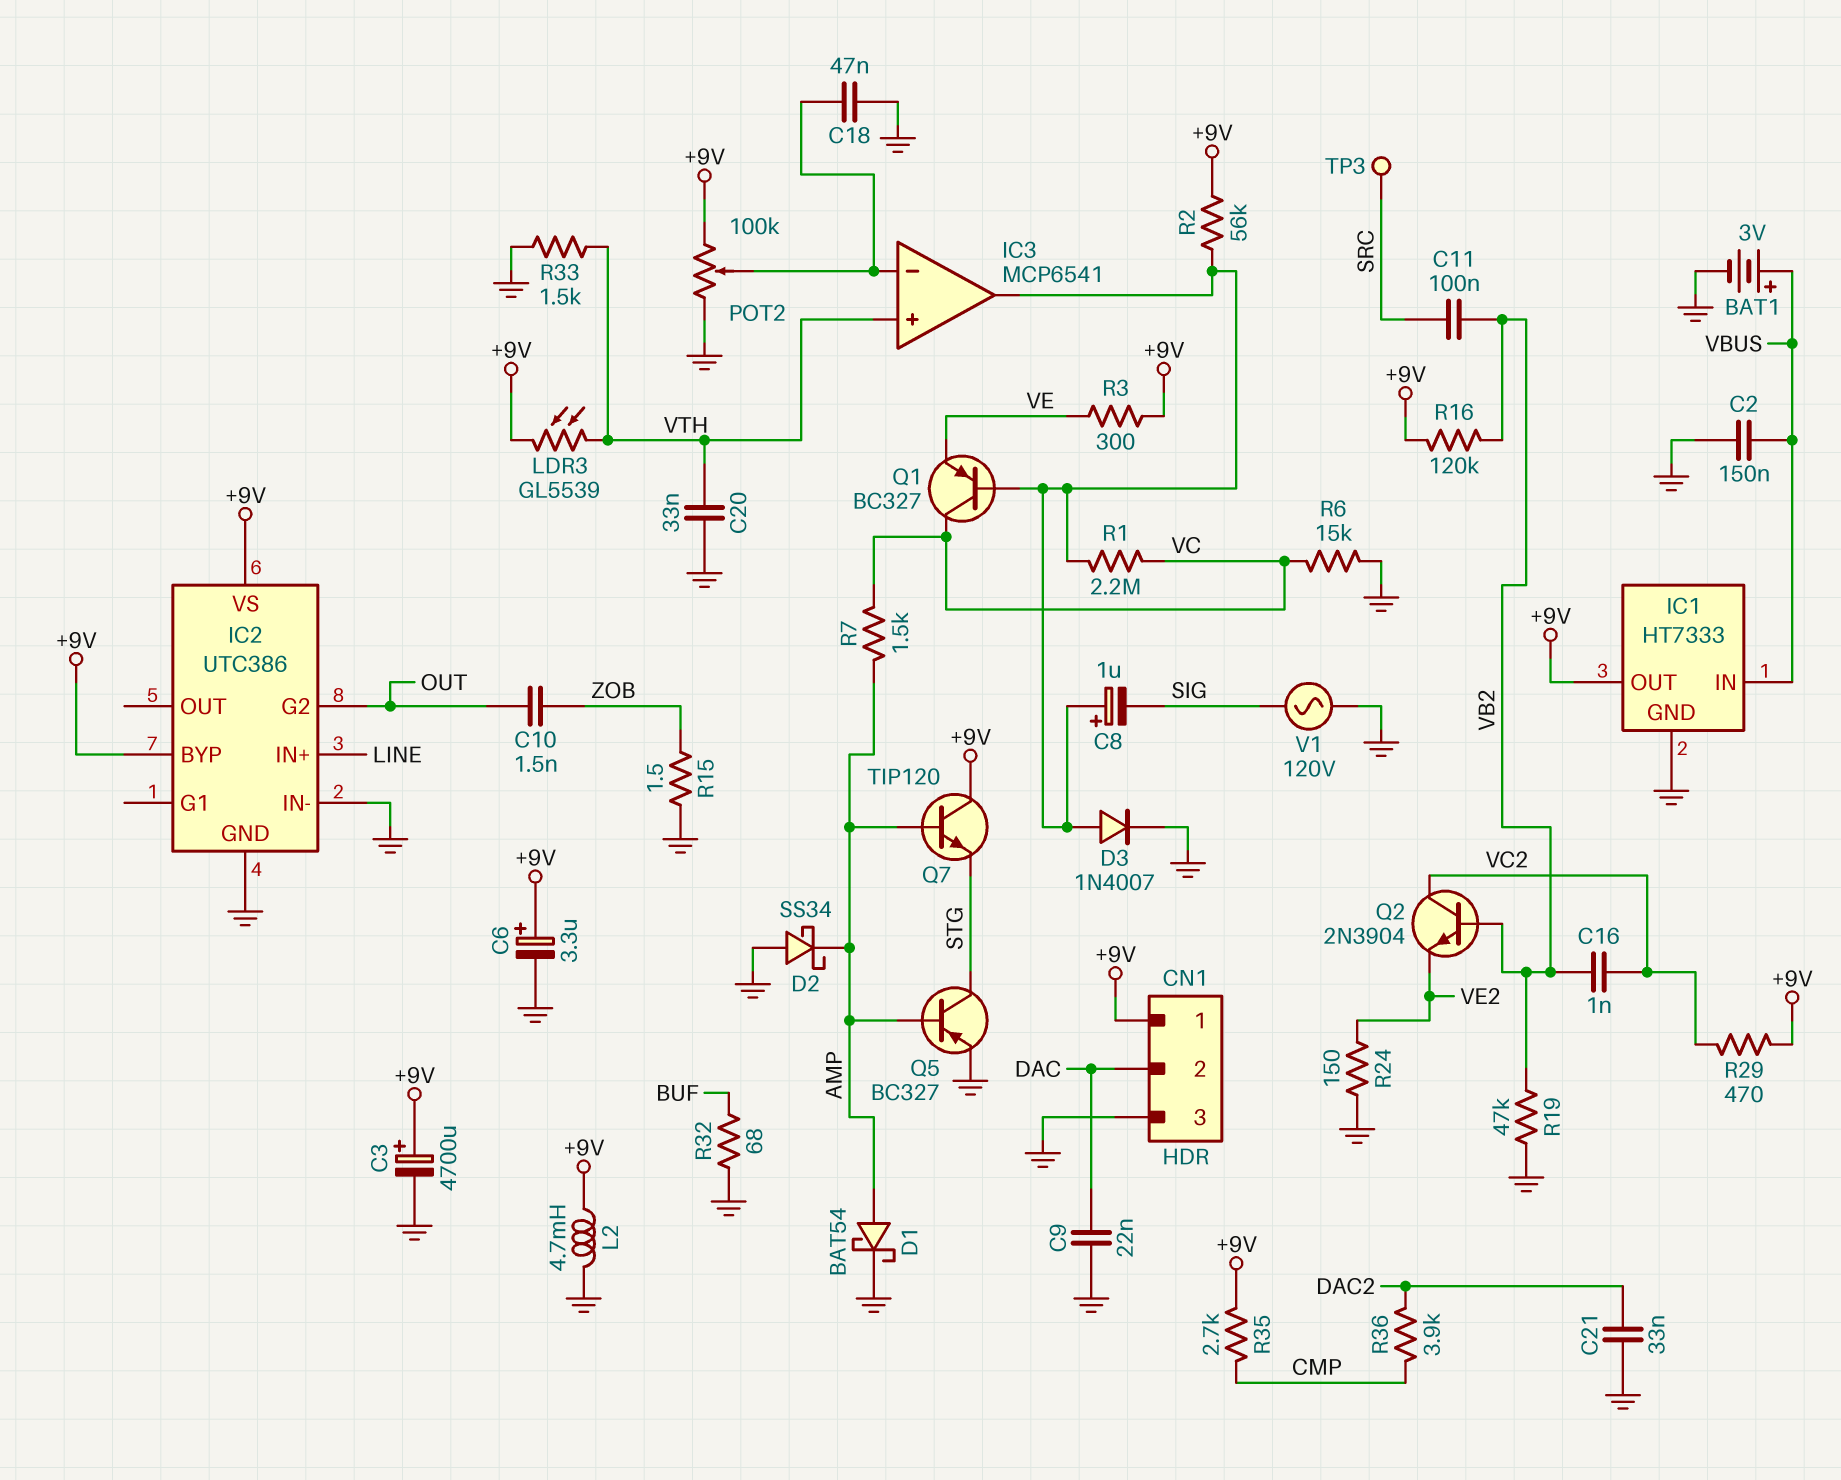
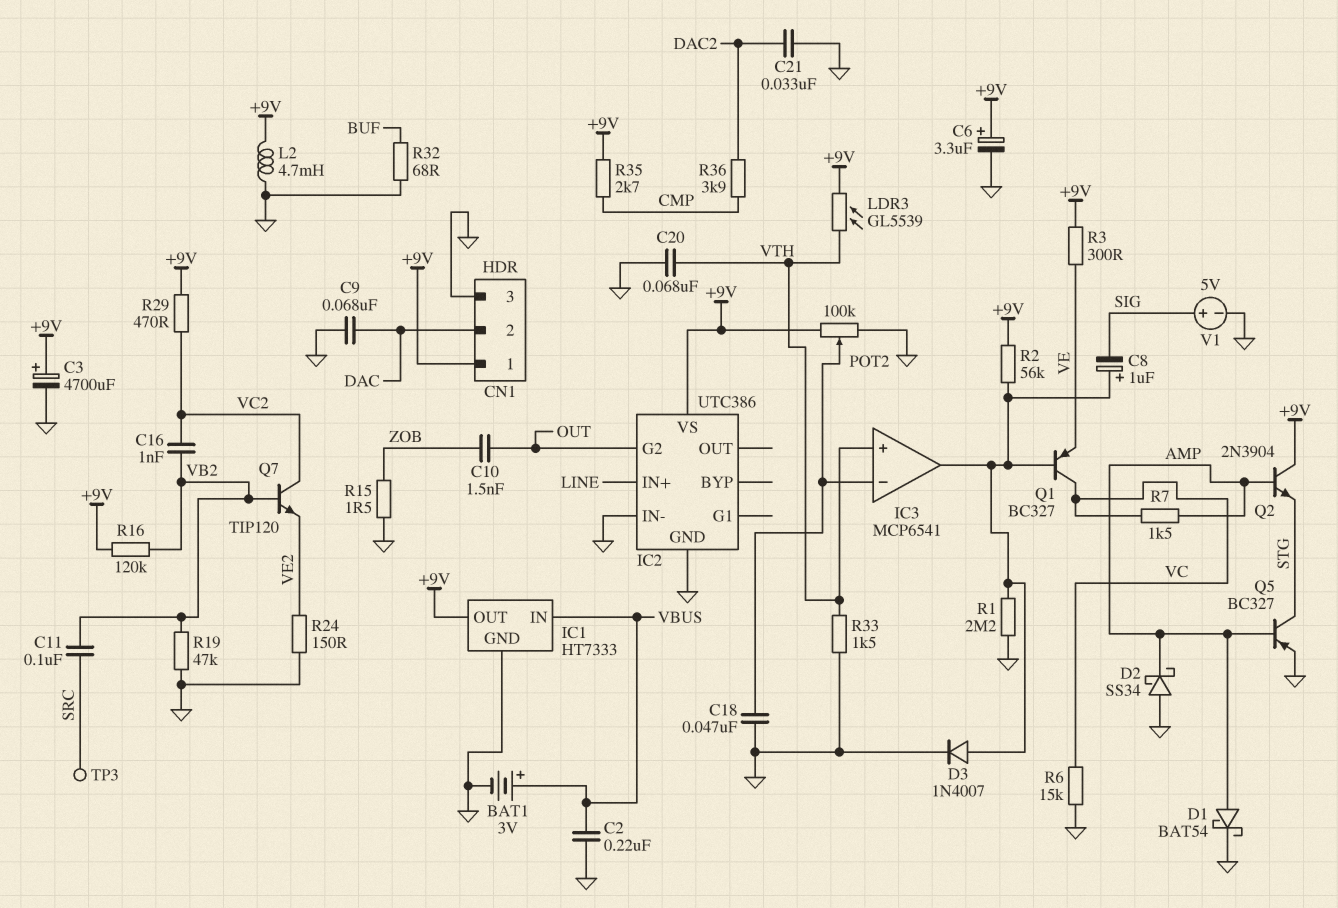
C2: 150nF (GND, VBUS) -> 220nF (GND, VBUS)
C9: 22nF (DAC, GND) -> 68nF (DAC, GND)
C20: 33nF (GND, VTH) -> 68nF (GND, VTH)
IC2 pin BYP: +9V -> none
Q2: NPN 2N3904 (B VB2, C VC2, E VE2) -> NPN 2N3904 (B AMP, C +9V, E STG)
Q7: NPN TIP120 (B AMP, C +9V, E STG) -> NPN TIP120 (B VB2, C VC2, E VE2)
R1: 2.2M (IC3/out, VC) -> 2.2M (GND, IC3/out)
V1: AC 120V (GND, SIG) -> 5V (plus SIG, minus GND)

